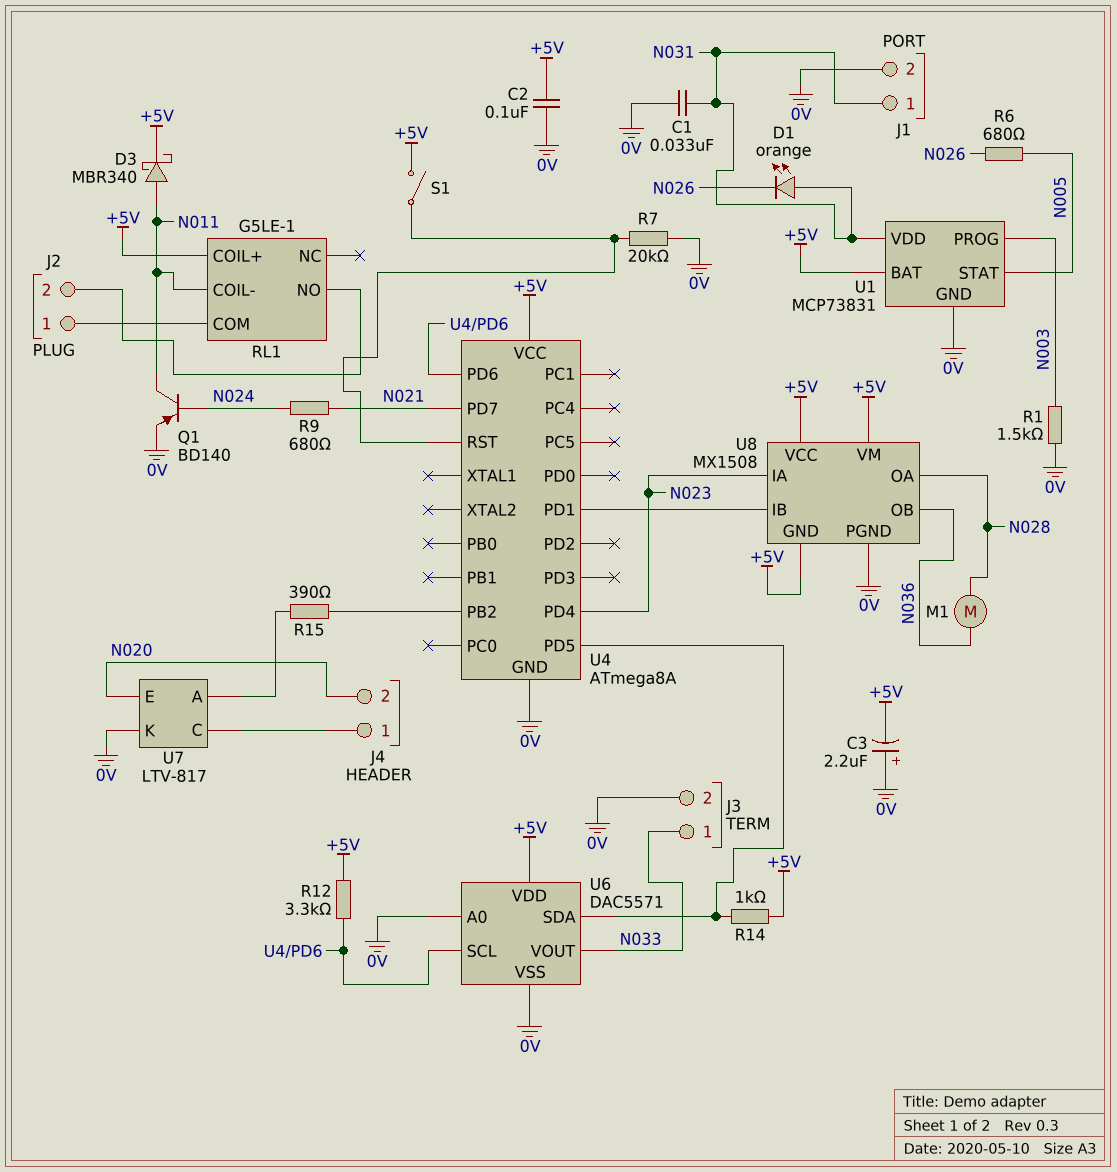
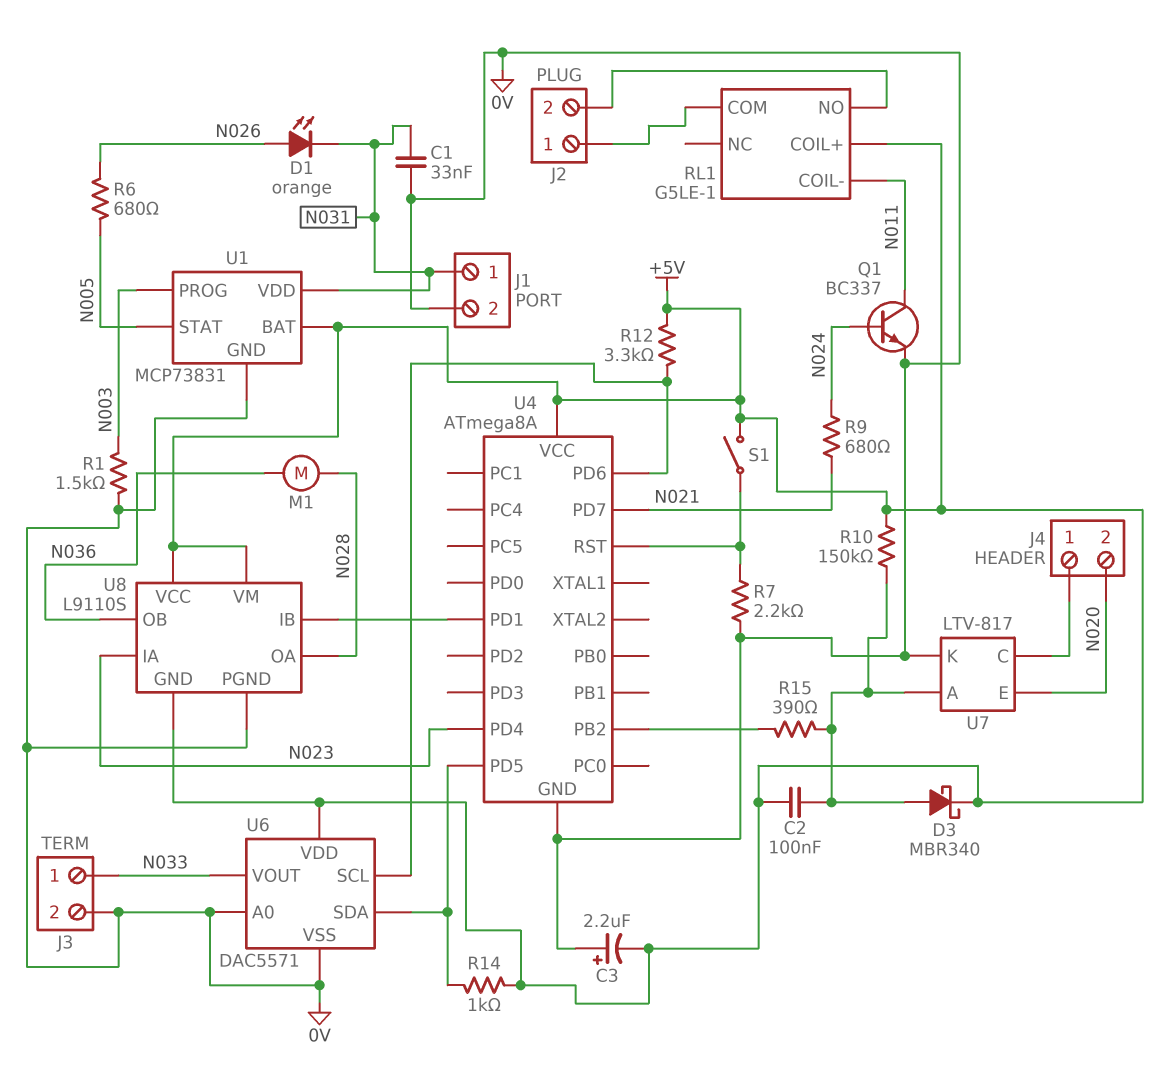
C2: 100nF (+5V, 0V) -> 100nF (+5V, U7/A)
D1: LED orange (A N031, K N026) -> LED orange (A N026, K N031)
D3: schottky MBR340 (A N011, K +5V) -> schottky MBR340 (A U7/A, K +5V)
Q1: PNP BD140 (B N024, C N011, E 0V) -> NPN BC337 (B N024, C N011, E 0V)
R7: 20k (0V, U4/RST) -> 2.2k (0V, U4/RST)
R10: none -> 150k (+5V, U7/A)
U8: MX1508 -> L9110S

